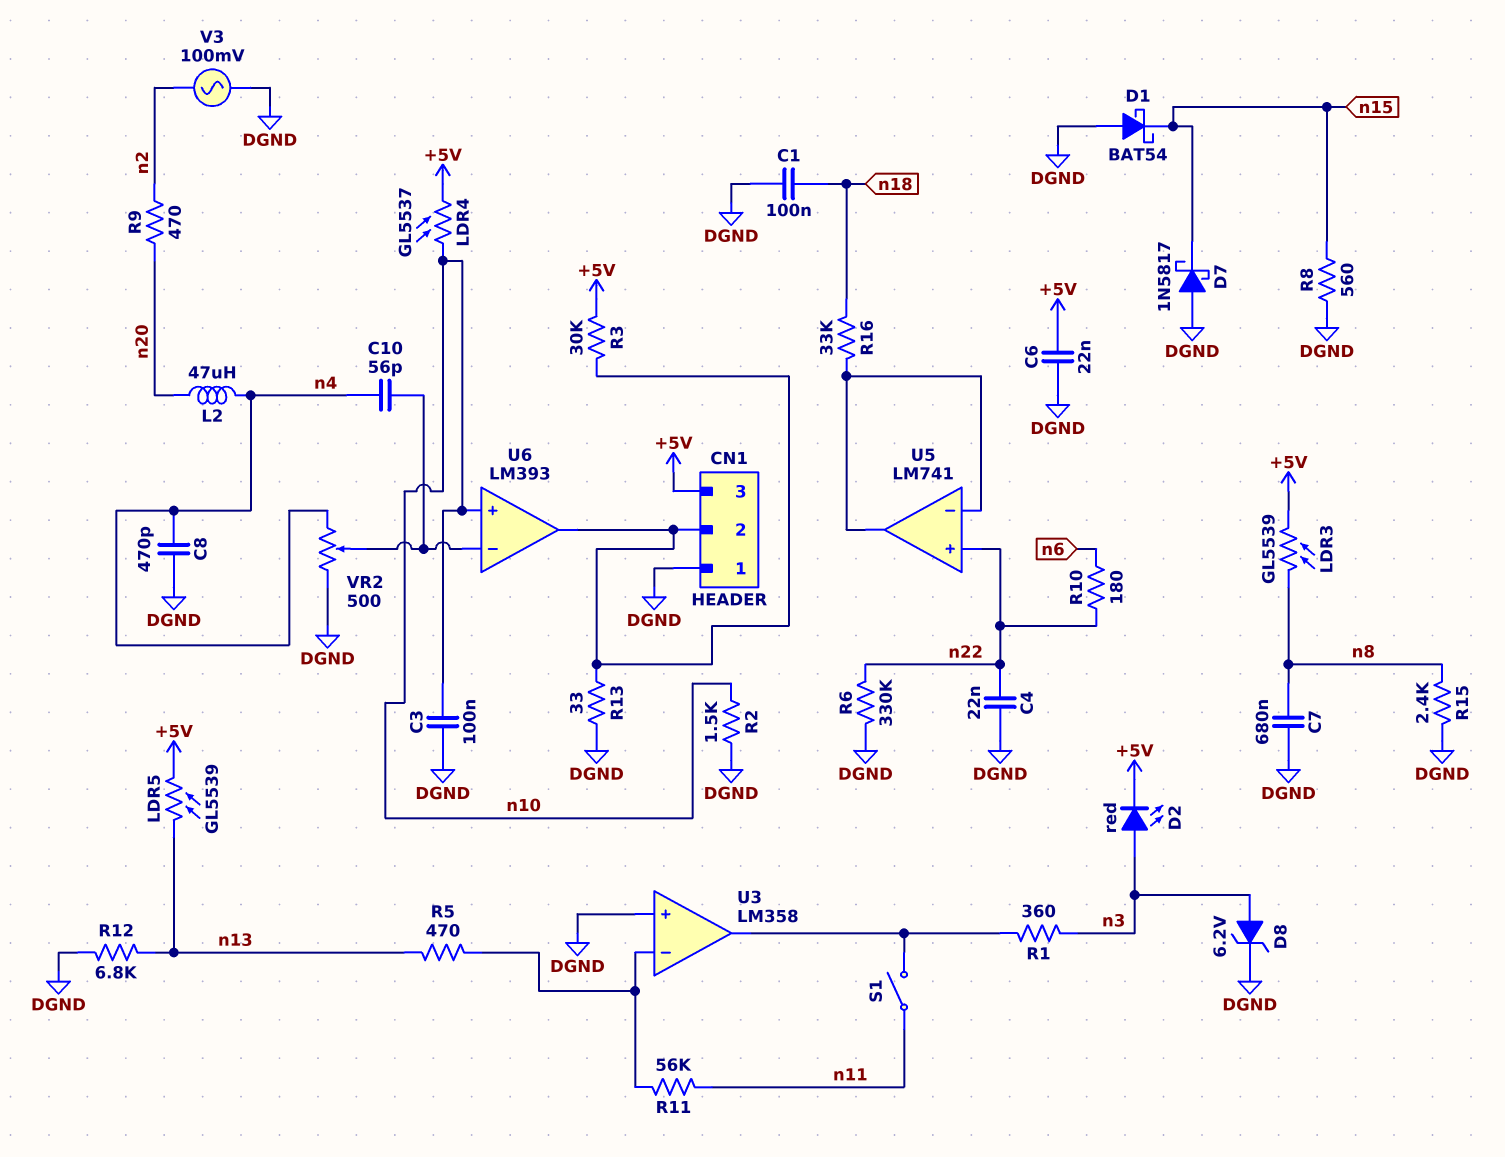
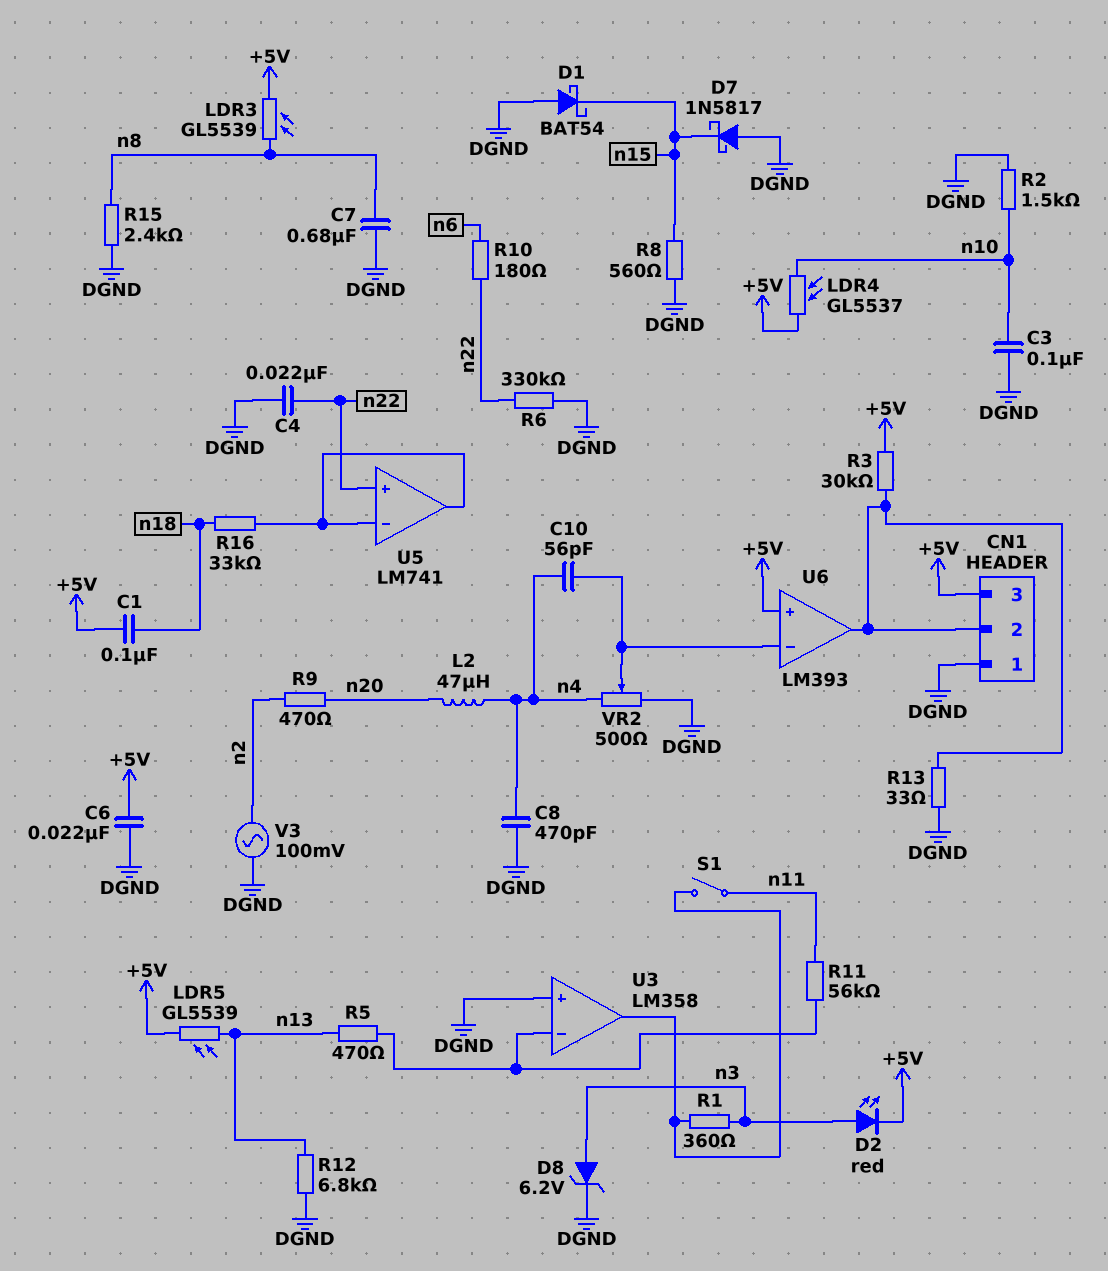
C1: 100nF (DGND, n18) -> 100nF (+5V, n18)
U6 pin in+: n10 -> +5V

